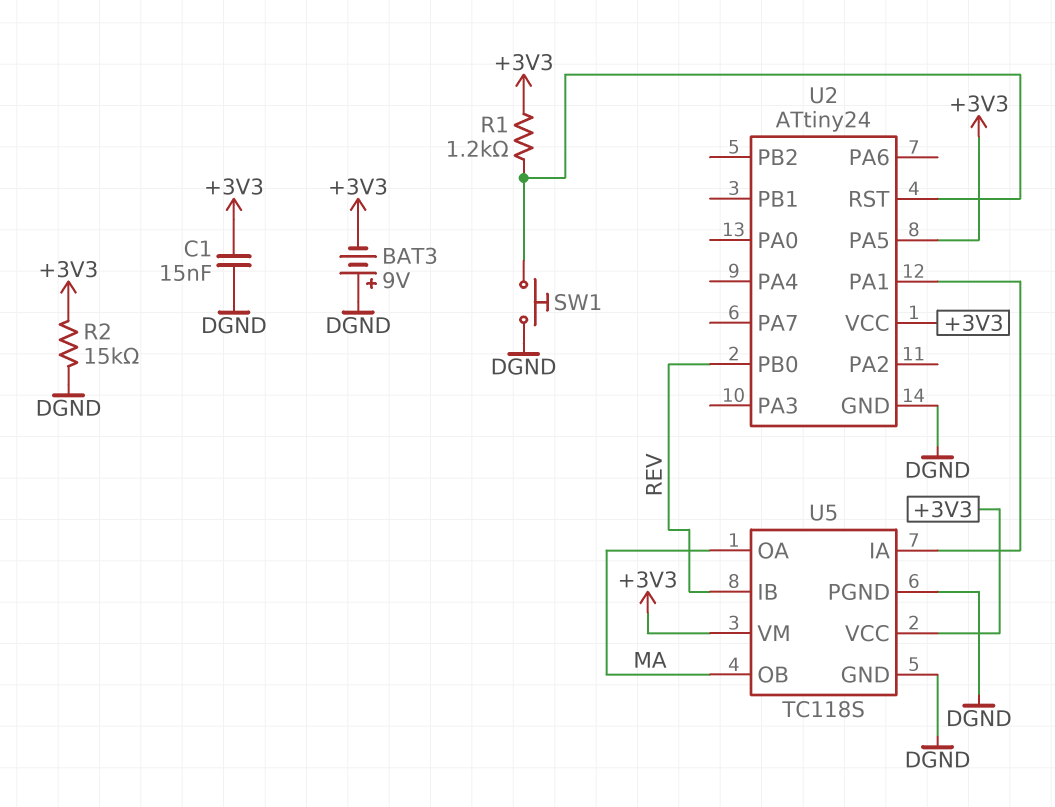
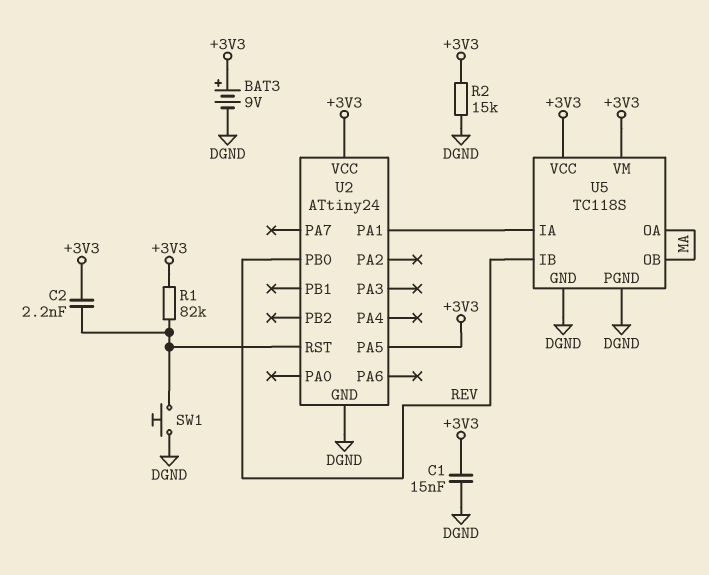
BAT3: 9V (plus DGND, minus +3V3) -> 9V (plus +3V3, minus DGND)
C2: none -> 2.2nF (+3V3, U2/RST)
R1: 1.2k (+3V3, U2/RST) -> 82k (+3V3, U2/RST)

